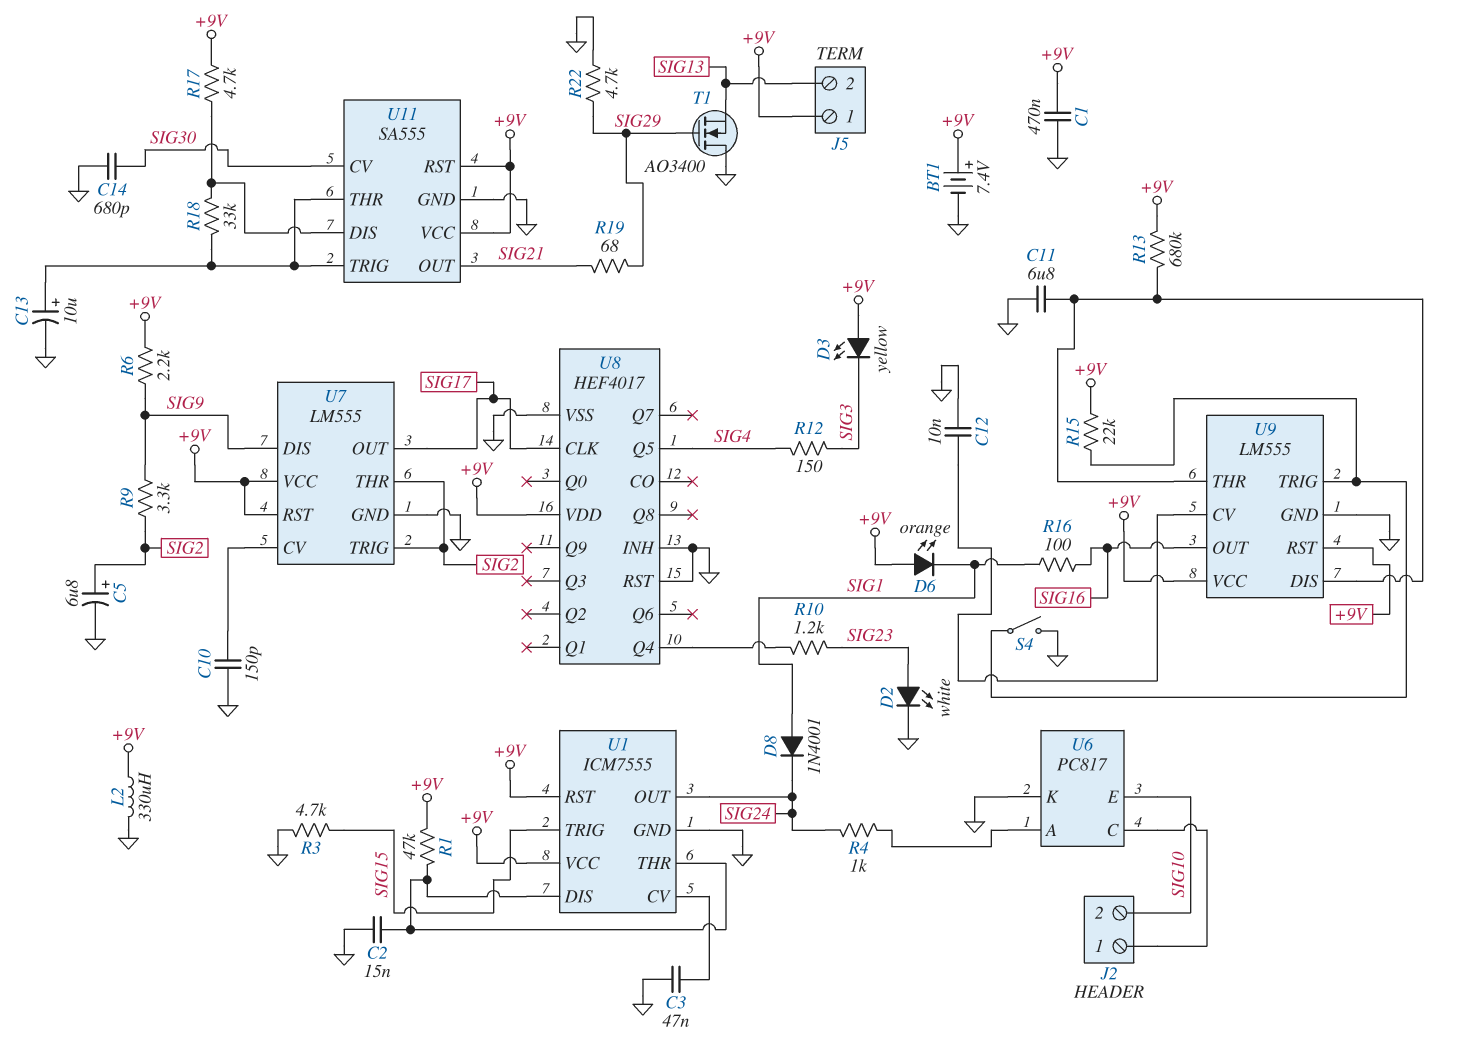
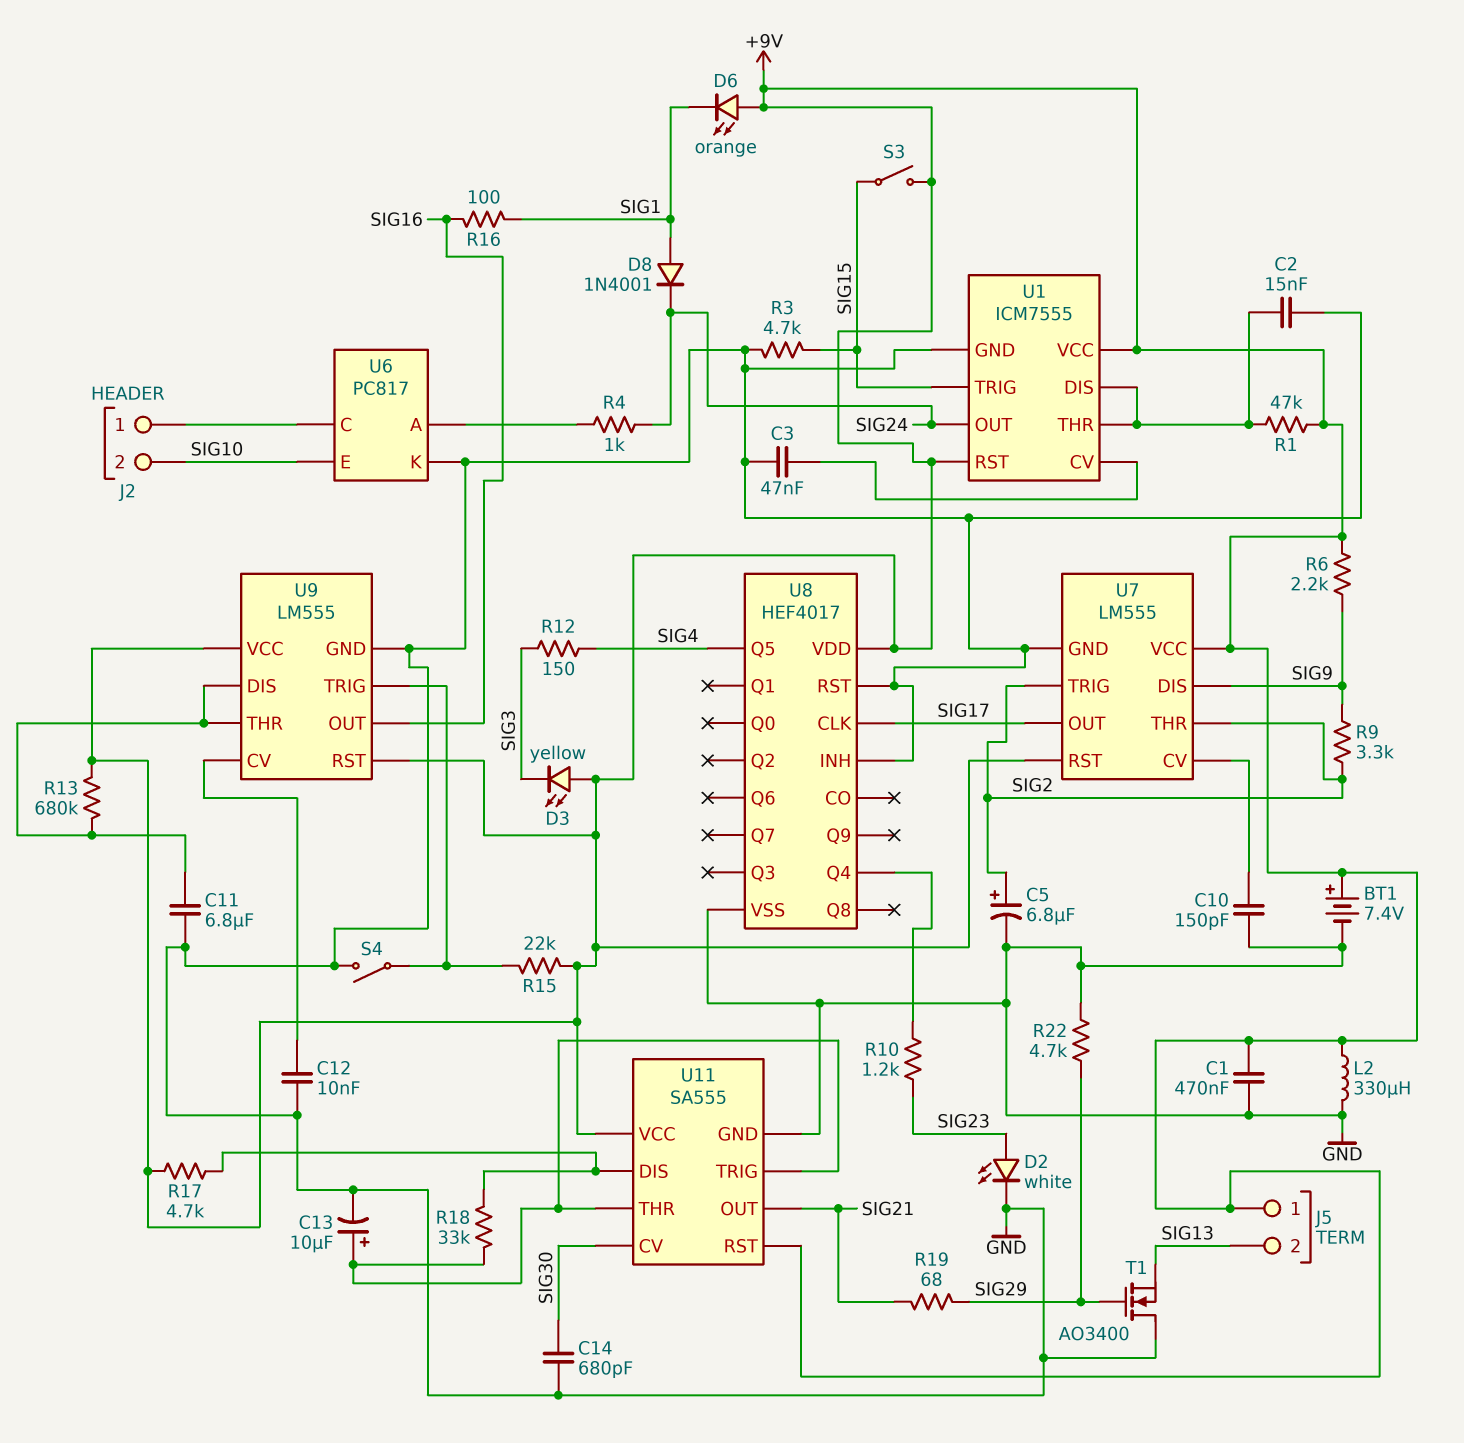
S3: none -> switch (+9V, SIG15)

